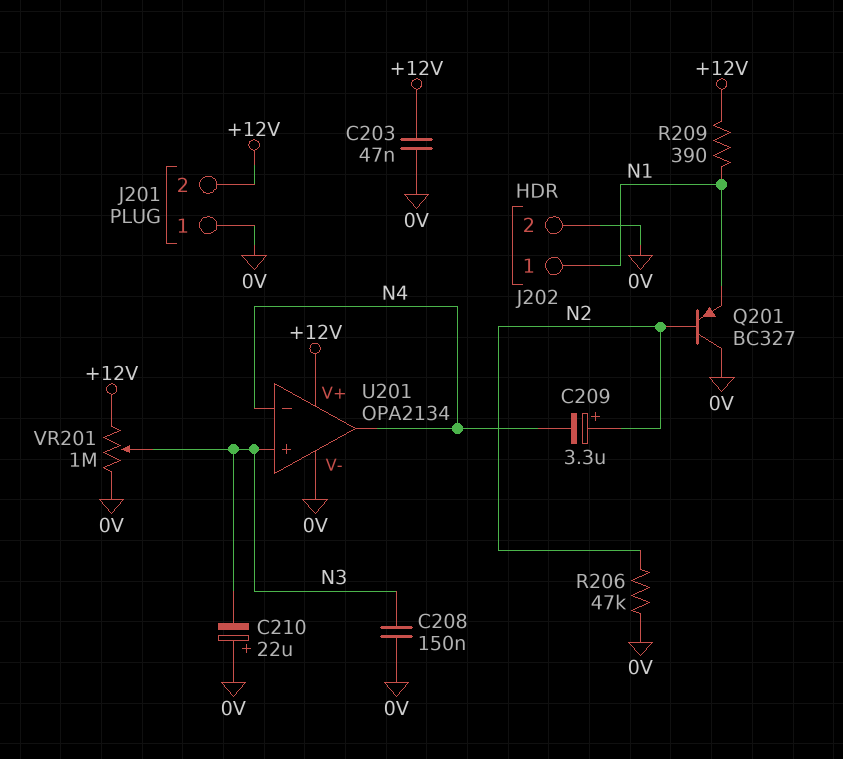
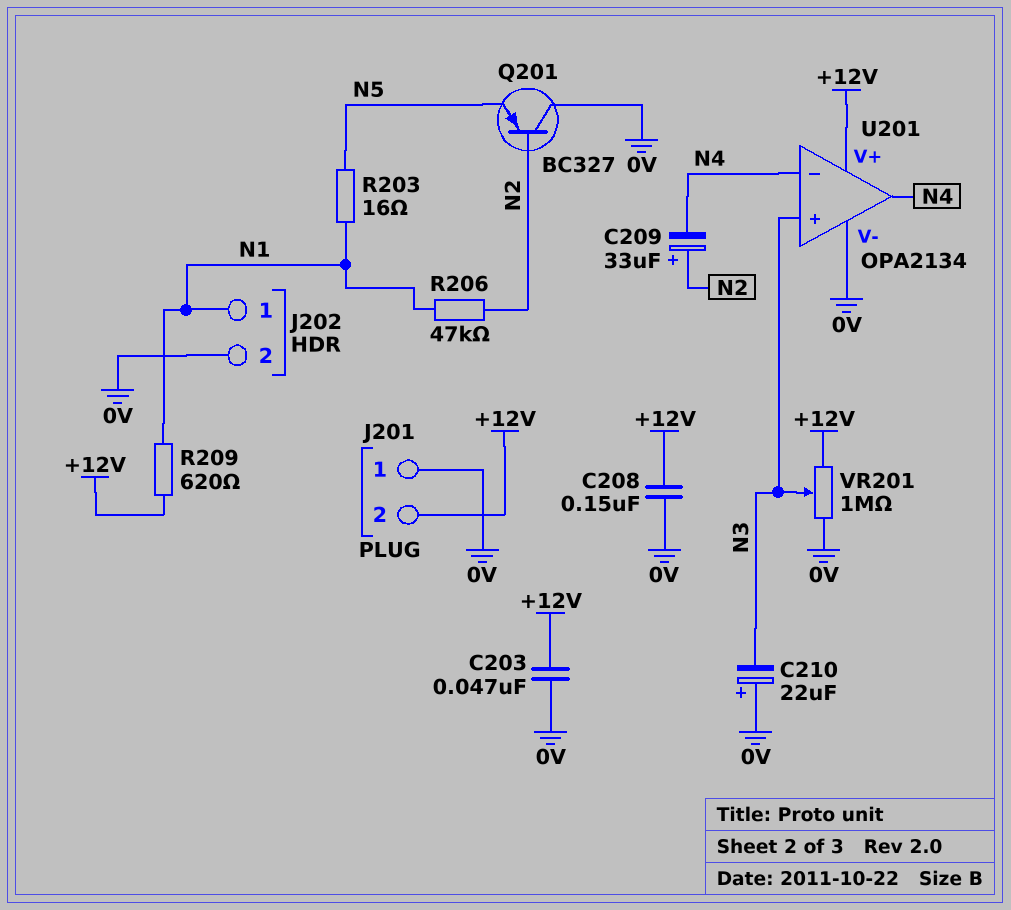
C208: 150nF (0V, N3) -> 150nF (+12V, 0V)
C209: 3.3uF (plus N2, minus N4) -> 33uF (plus N2, minus N4)
Q201: PNP BC327 (B N2, C 0V, E N1) -> PNP BC327 (B N2, C 0V, E N5)
R203: none -> 16 (N1, N5)
R206: 47k (0V, N2) -> 47k (N1, N2)
R209: 390 (+12V, N1) -> 620 (+12V, N1)

